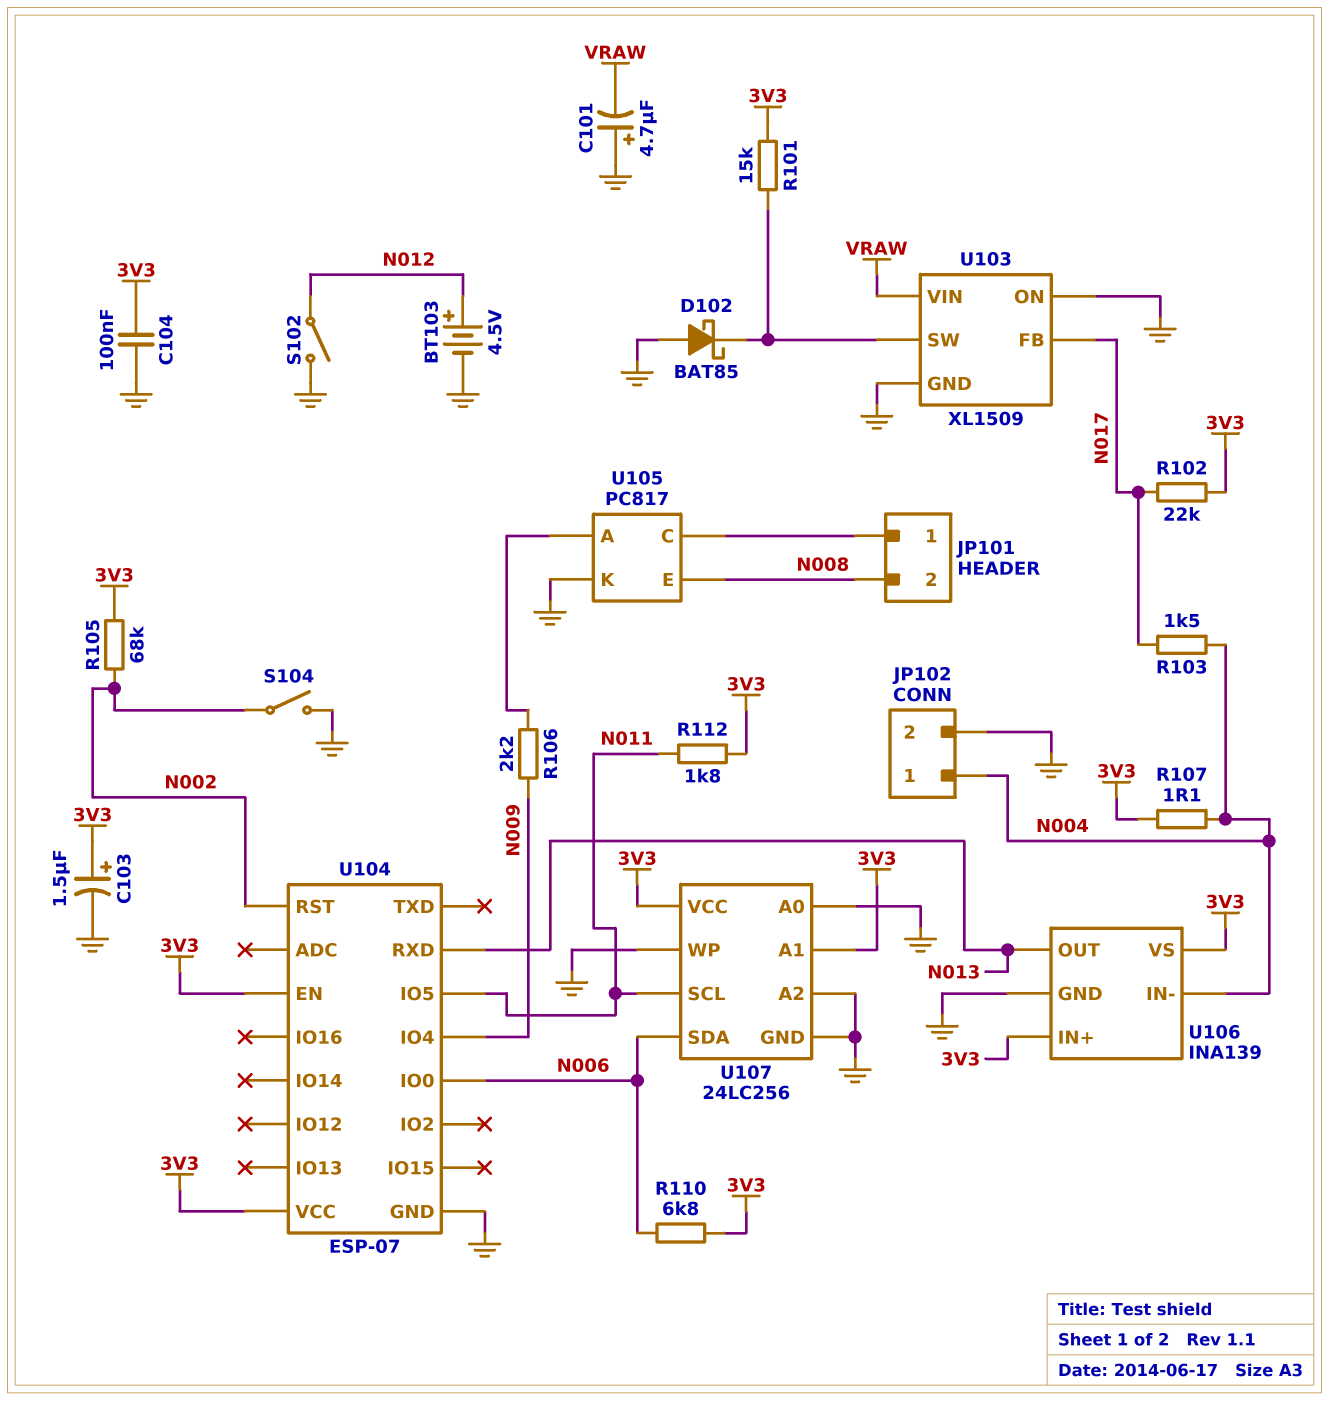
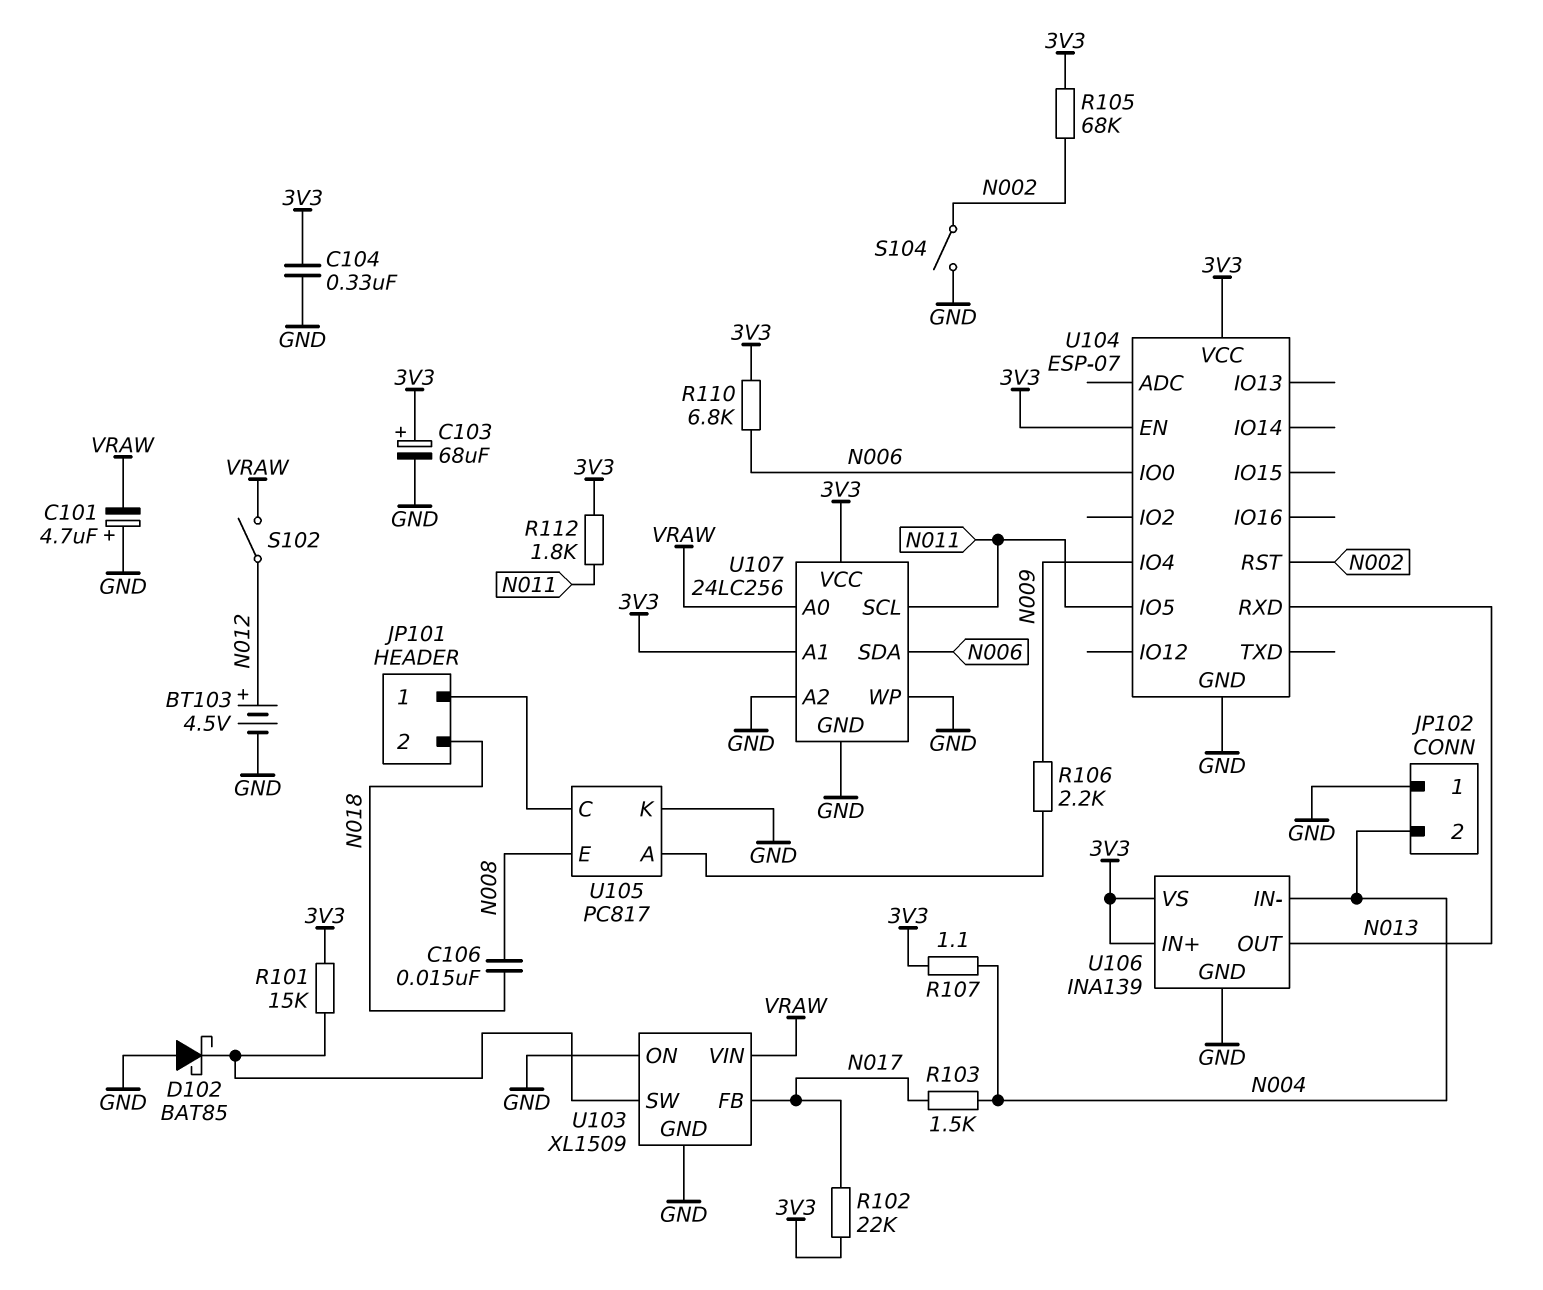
C103: 1.5uF (plus 3V3, minus GND) -> 68uF (plus 3V3, minus GND)
C104: 100nF (3V3, GND) -> 330nF (3V3, GND)
C106: none -> 15nF (N008, N018)
JP101 pin 2: N008 -> N018
JP102 pin 1: N004 -> GND
JP102 pin 2: GND -> N004
S102: switch (GND, N012) -> switch (N012, VRAW)
U107 pin A0: GND -> VRAW

